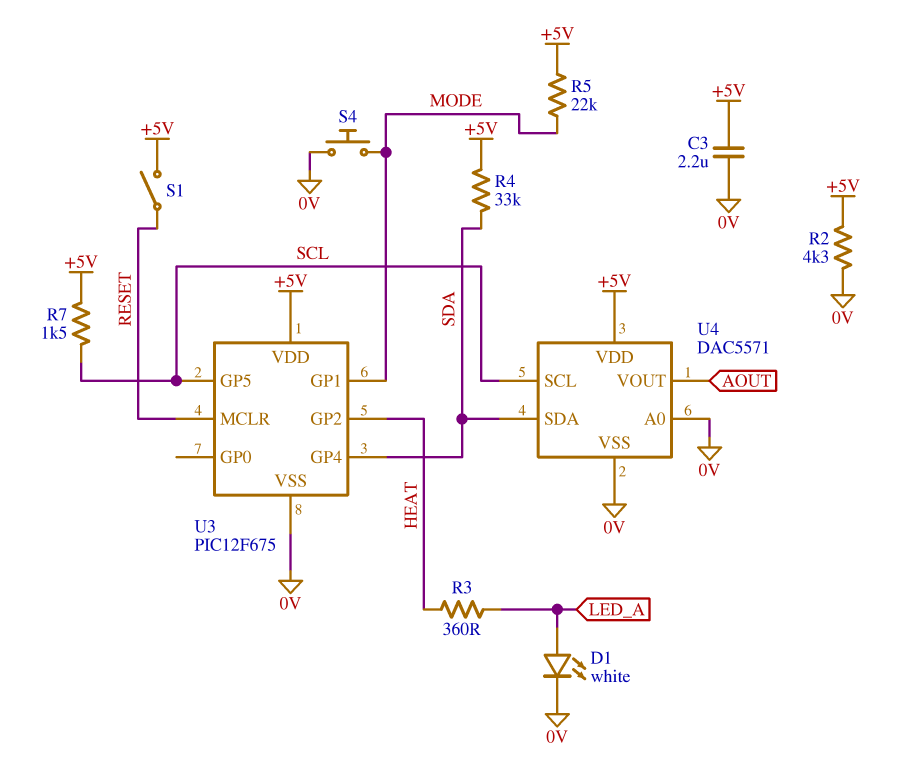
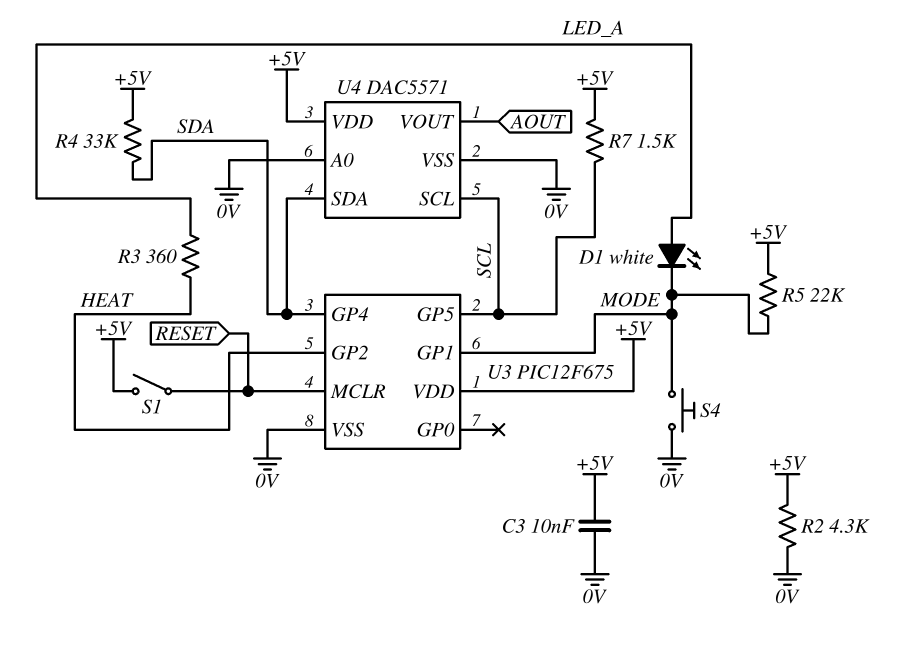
C3: 2.2uF (+5V, 0V) -> 10nF (+5V, 0V)
D1: LED white (A LED_A, K 0V) -> LED white (A LED_A, K MODE)

